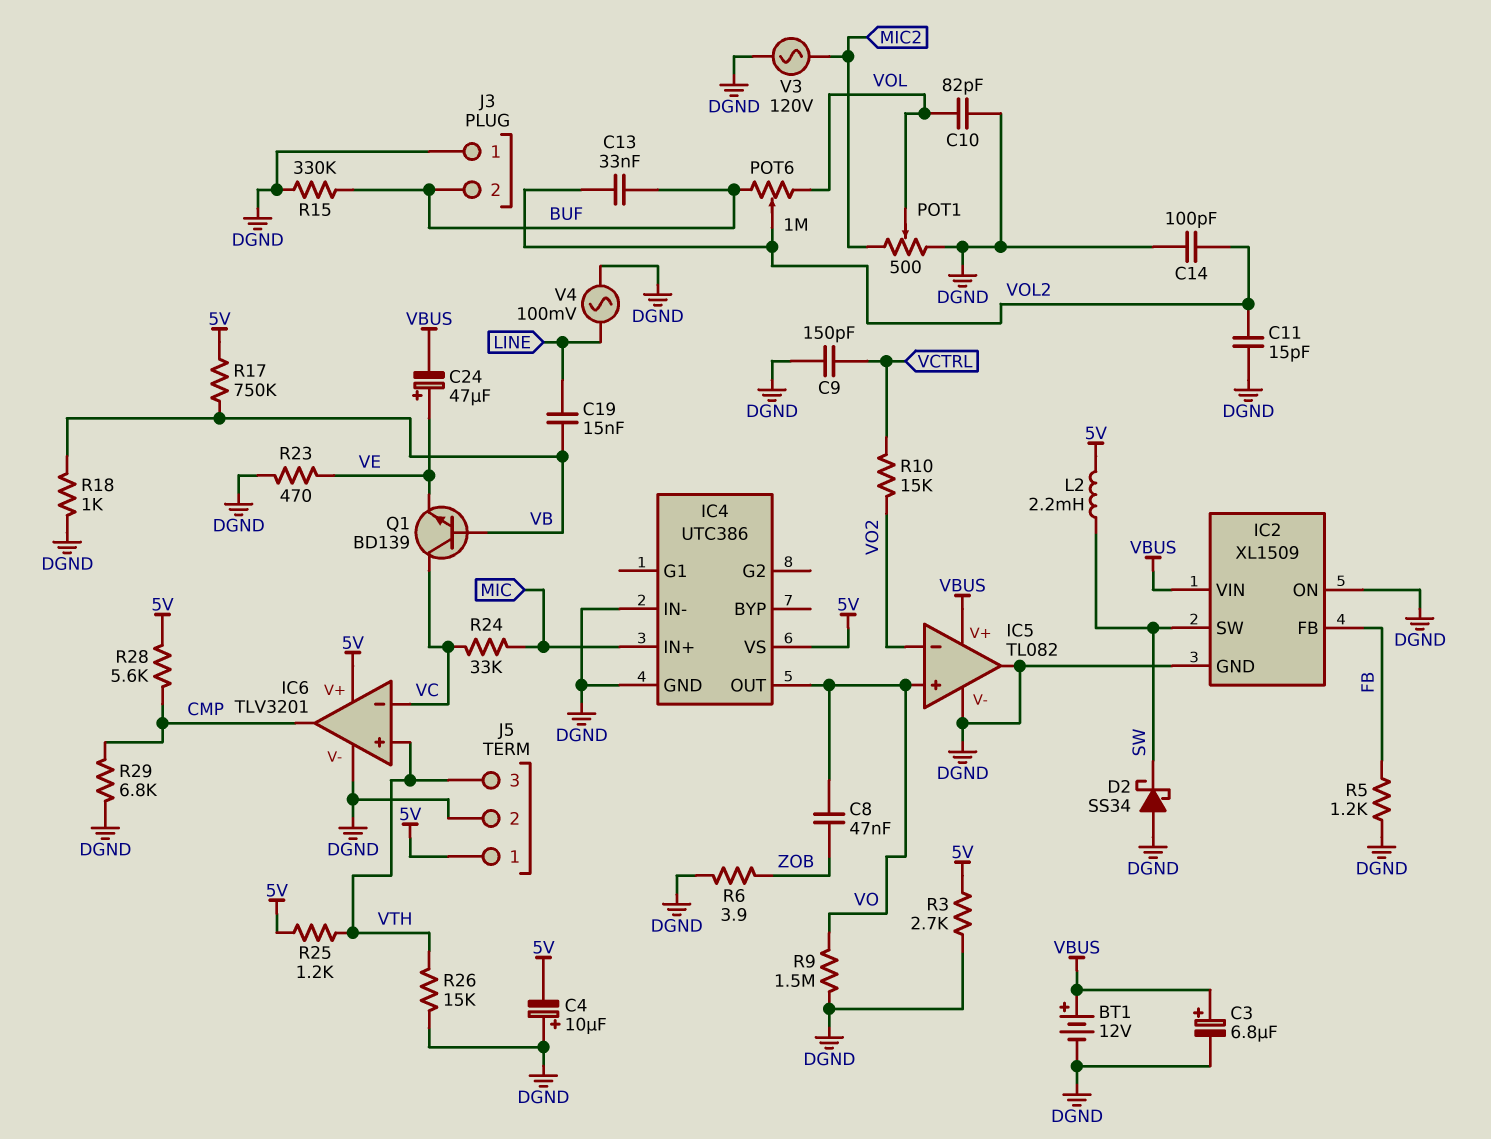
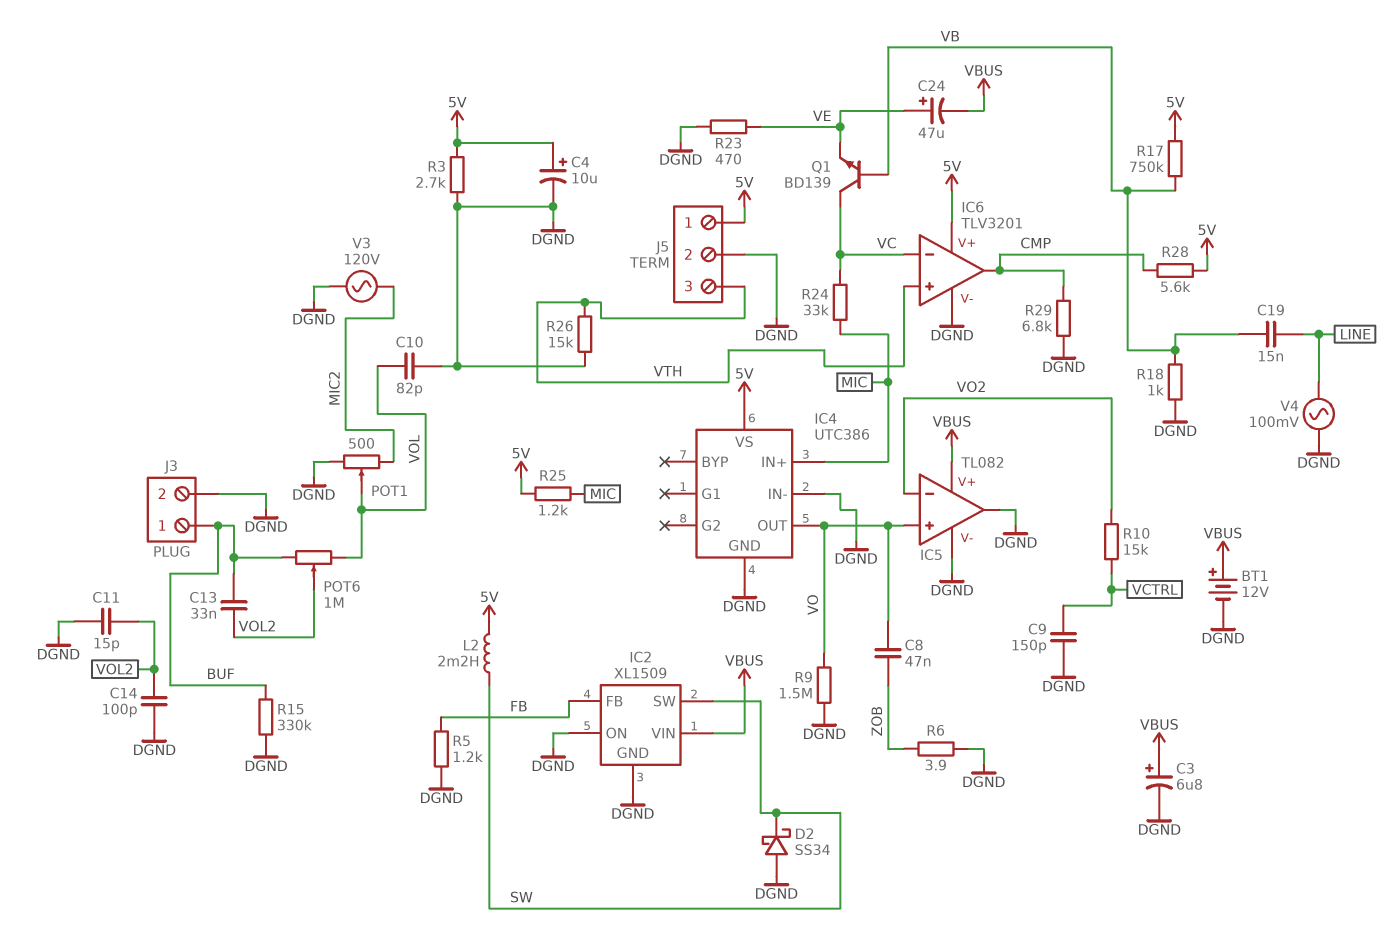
C4: 10uF (plus DGND, minus 5V) -> 10uF (plus 5V, minus DGND)
J3 pin 1: DGND -> BUF
J3 pin 2: BUF -> DGND
R25: 1.2k (5V, VTH) -> 1.2k (5V, MIC)

